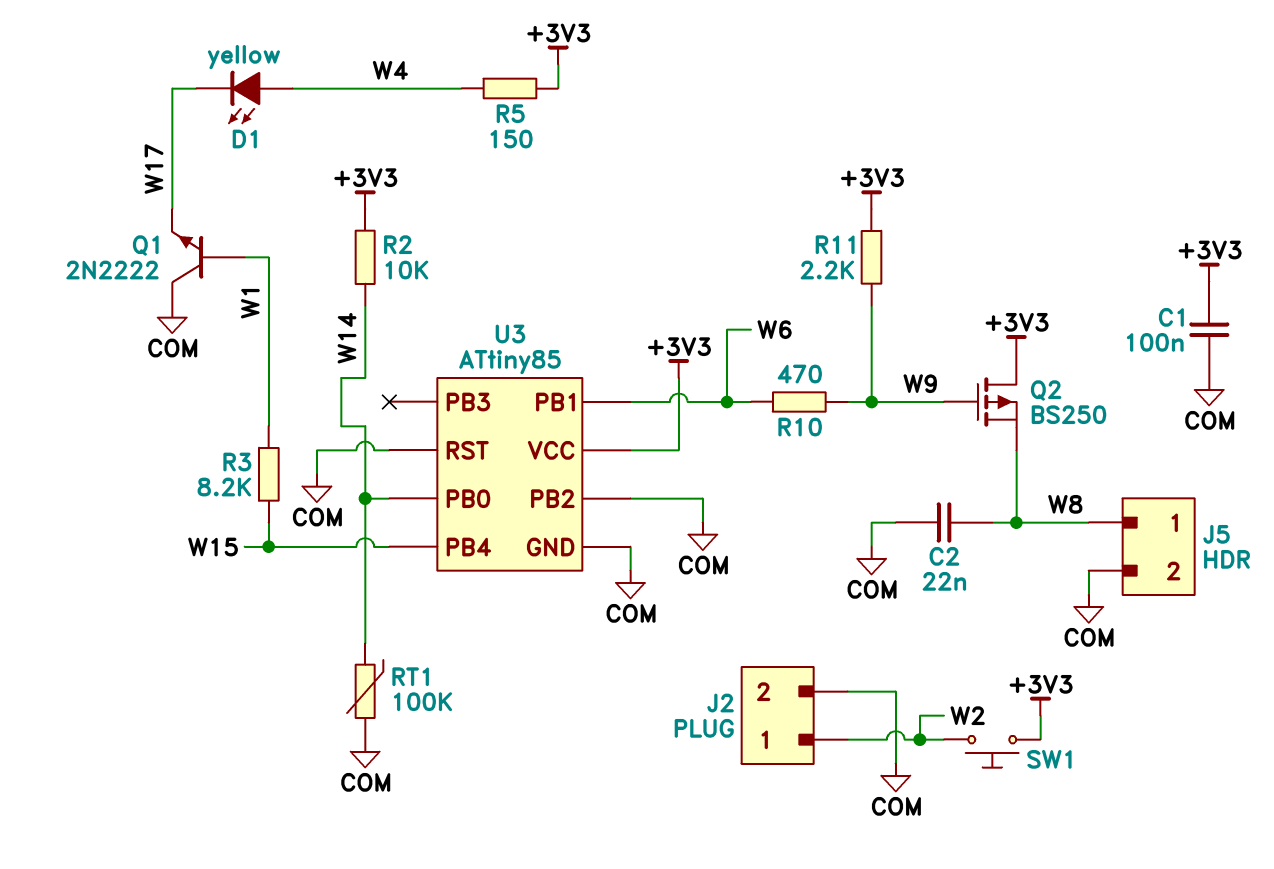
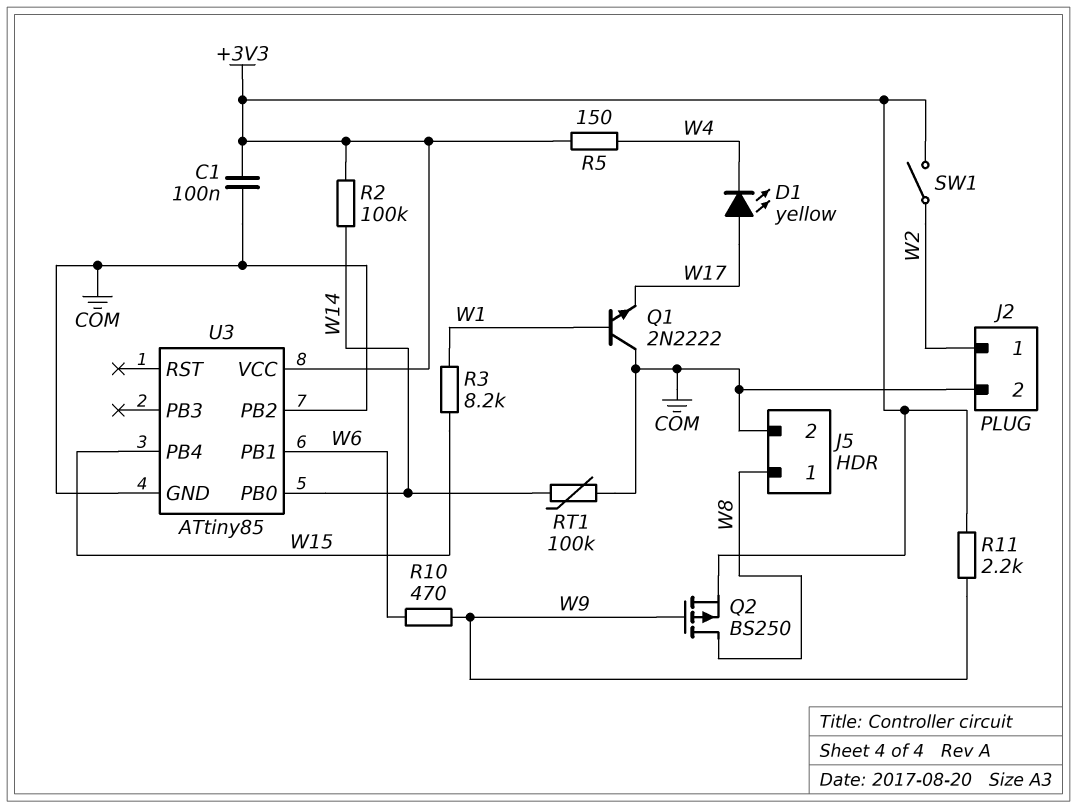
C2: 22nF (COM, W8) -> none
D1: LED yellow (A W4, K W17) -> LED yellow (A W17, K W4)
Q2: PMOS BS250 (G W9, D +3V3, S W8) -> PMOS BS250 (G W9, D W8, S +3V3)
R2: 10k (+3V3, W14) -> 100k (+3V3, W14)
SW1: button (+3V3, W2) -> switch (+3V3, W2)
U3 pin RST: COM -> none

